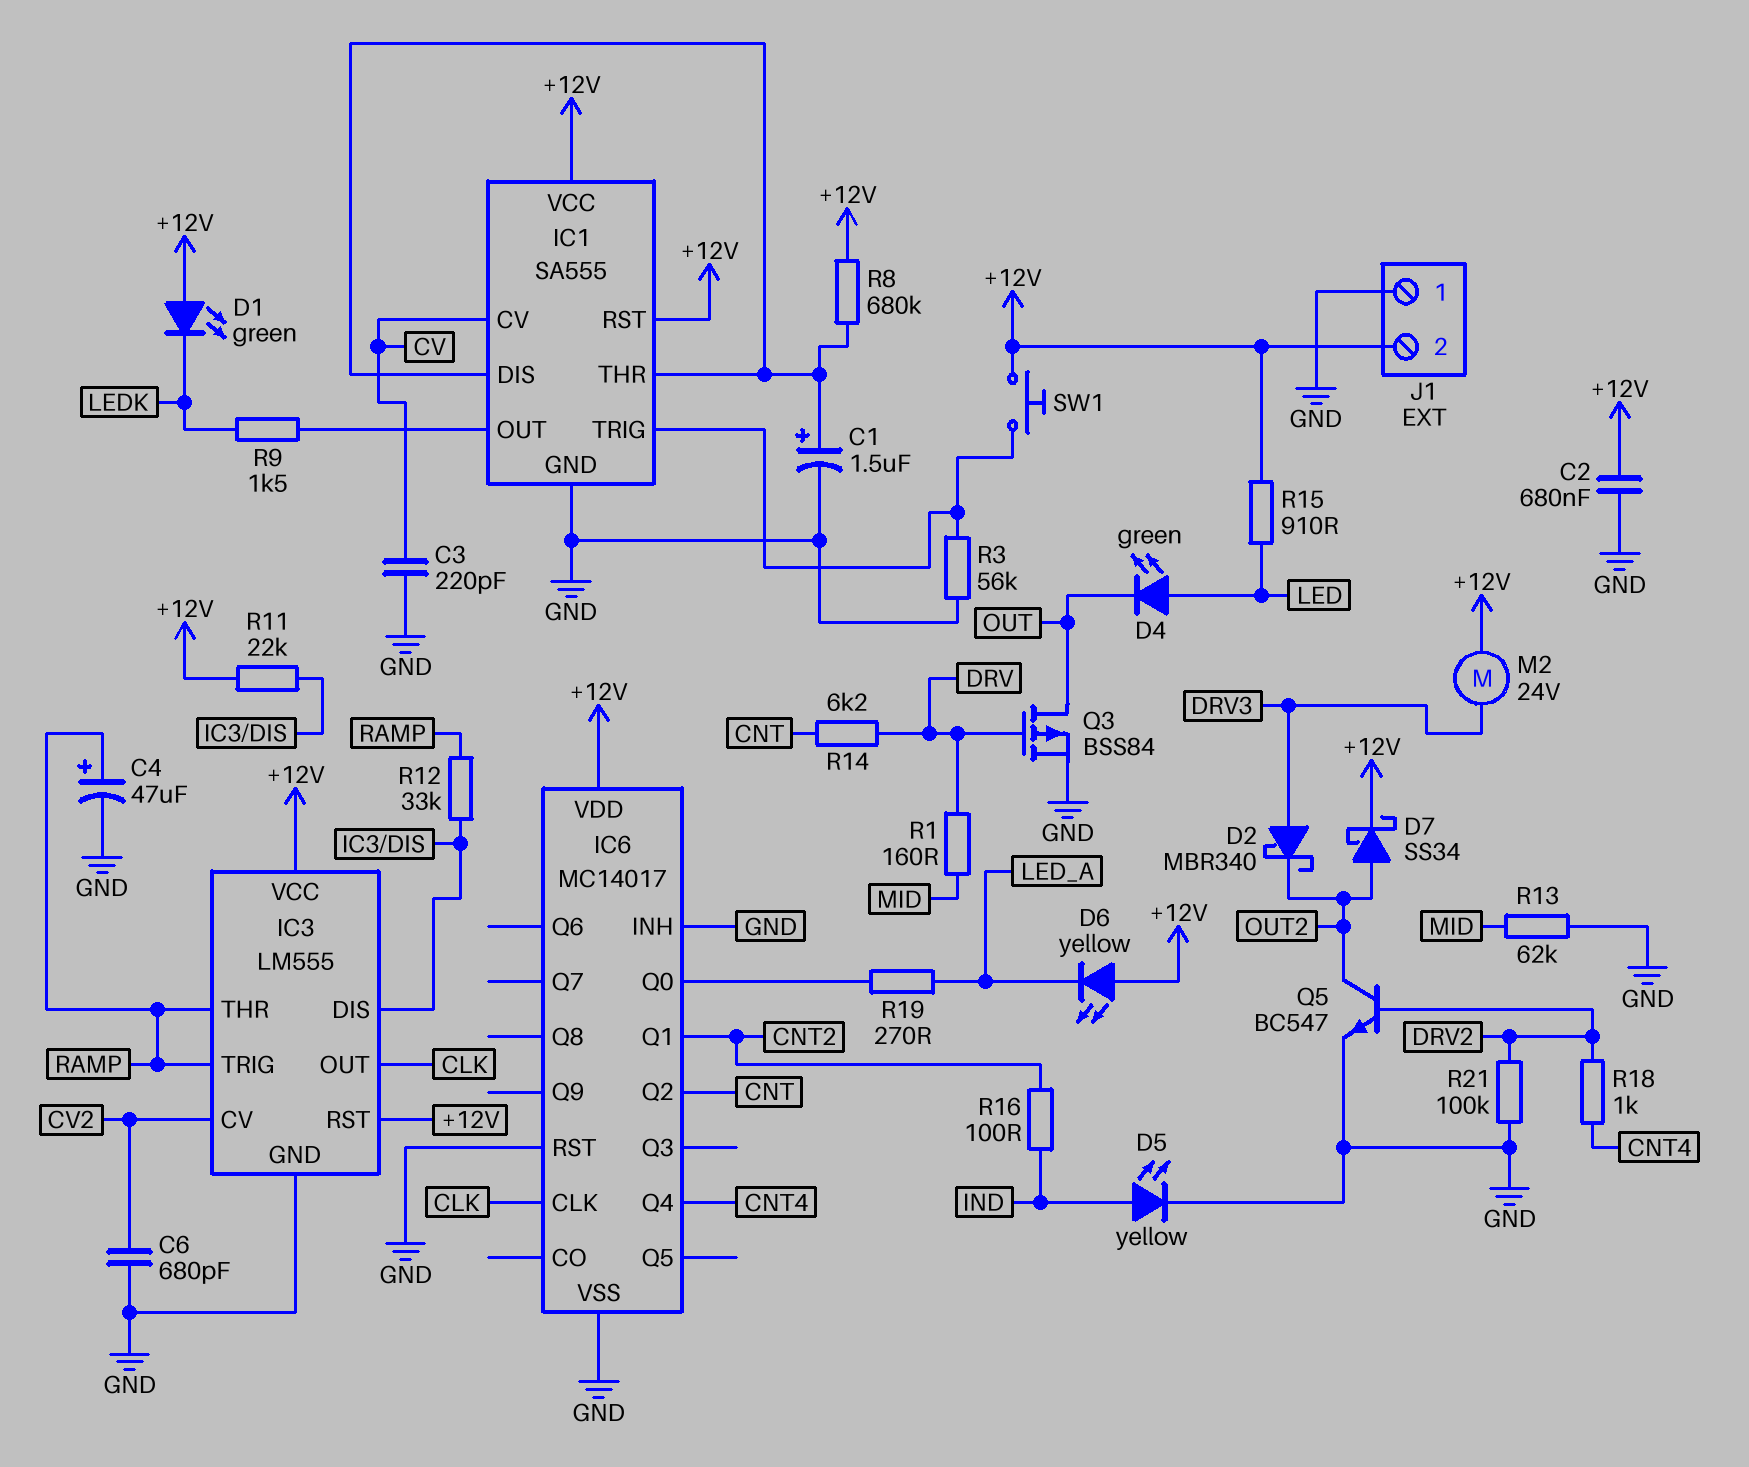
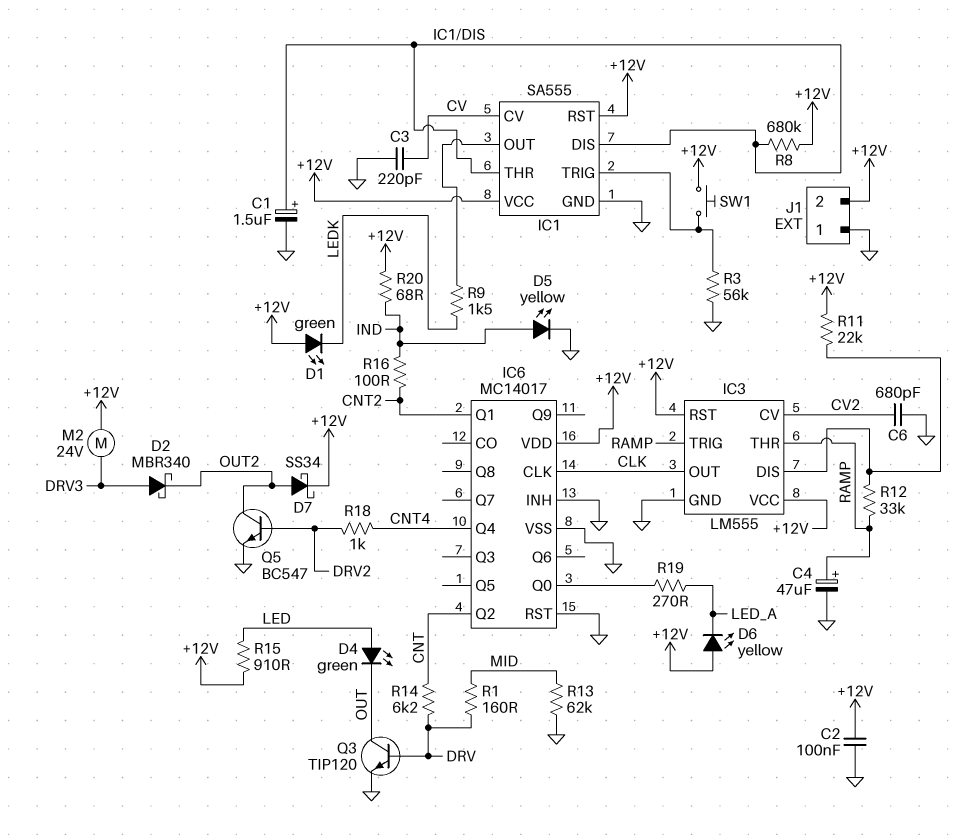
C2: 680nF (+12V, GND) -> 100nF (+12V, GND)
Q3: PMOS BSS84 (G DRV, D OUT, S GND) -> NPN TIP120 (B DRV, C OUT, E GND)
R20: none -> 68 (+12V, IND)
R21: 100k (DRV2, GND) -> none

